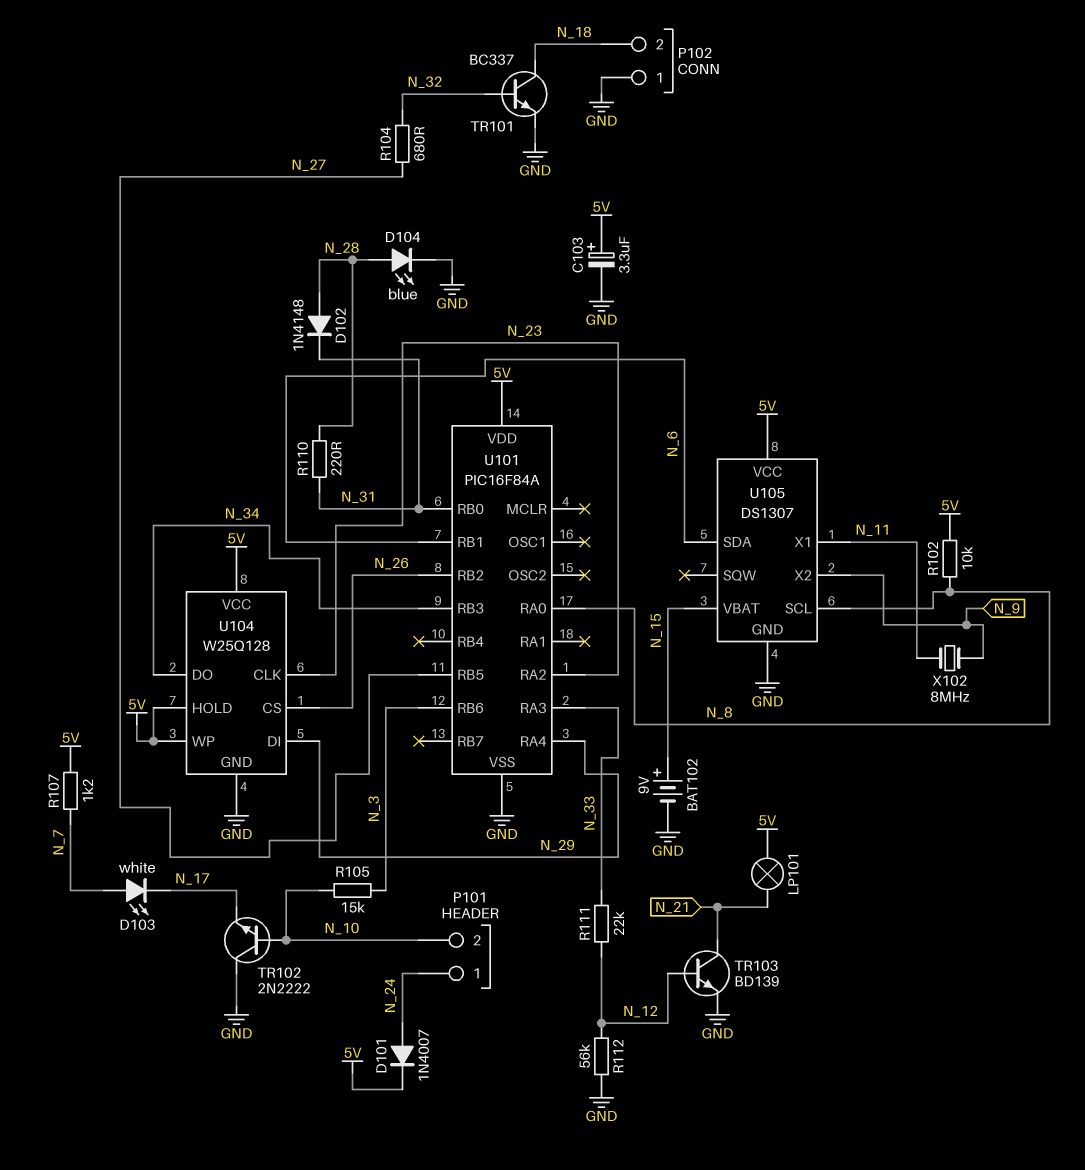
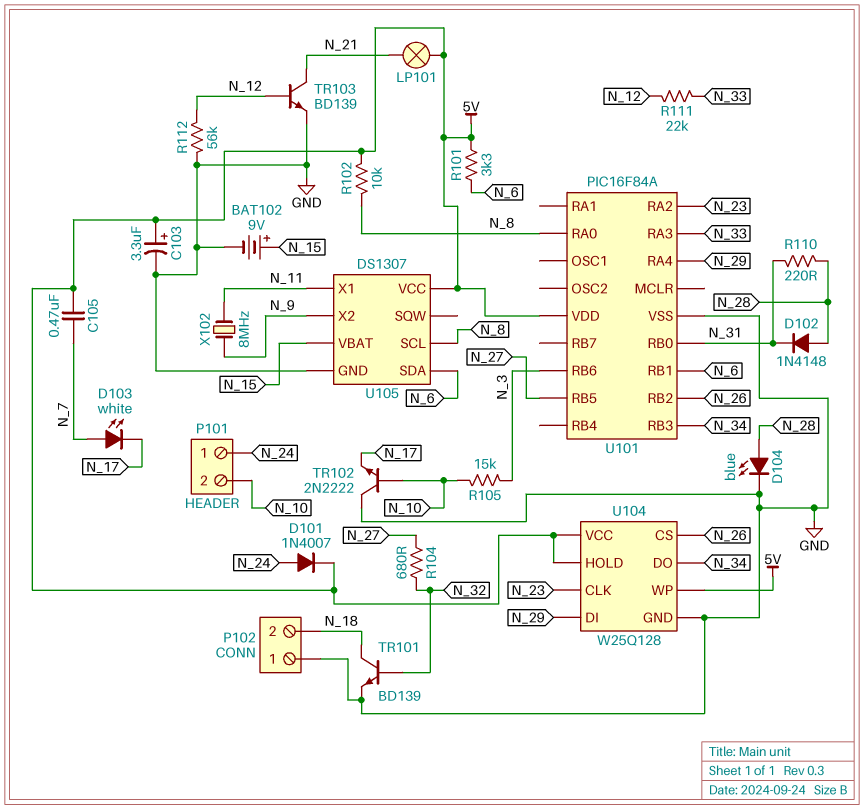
C105: none -> 470nF (5V, N_7)
R101: none -> 3.3k (5V, N_6)
R107: 1.2k (5V, N_7) -> none
TR101: NPN BC337 (B N_32, C N_18, E GND) -> NPN BD139 (B N_32, C N_18, E GND)

